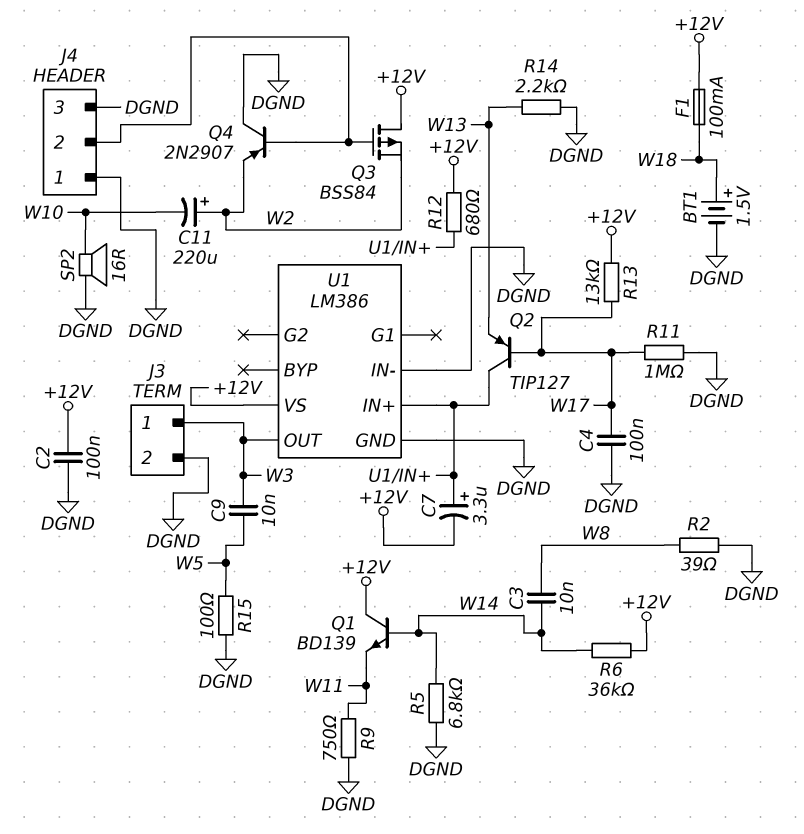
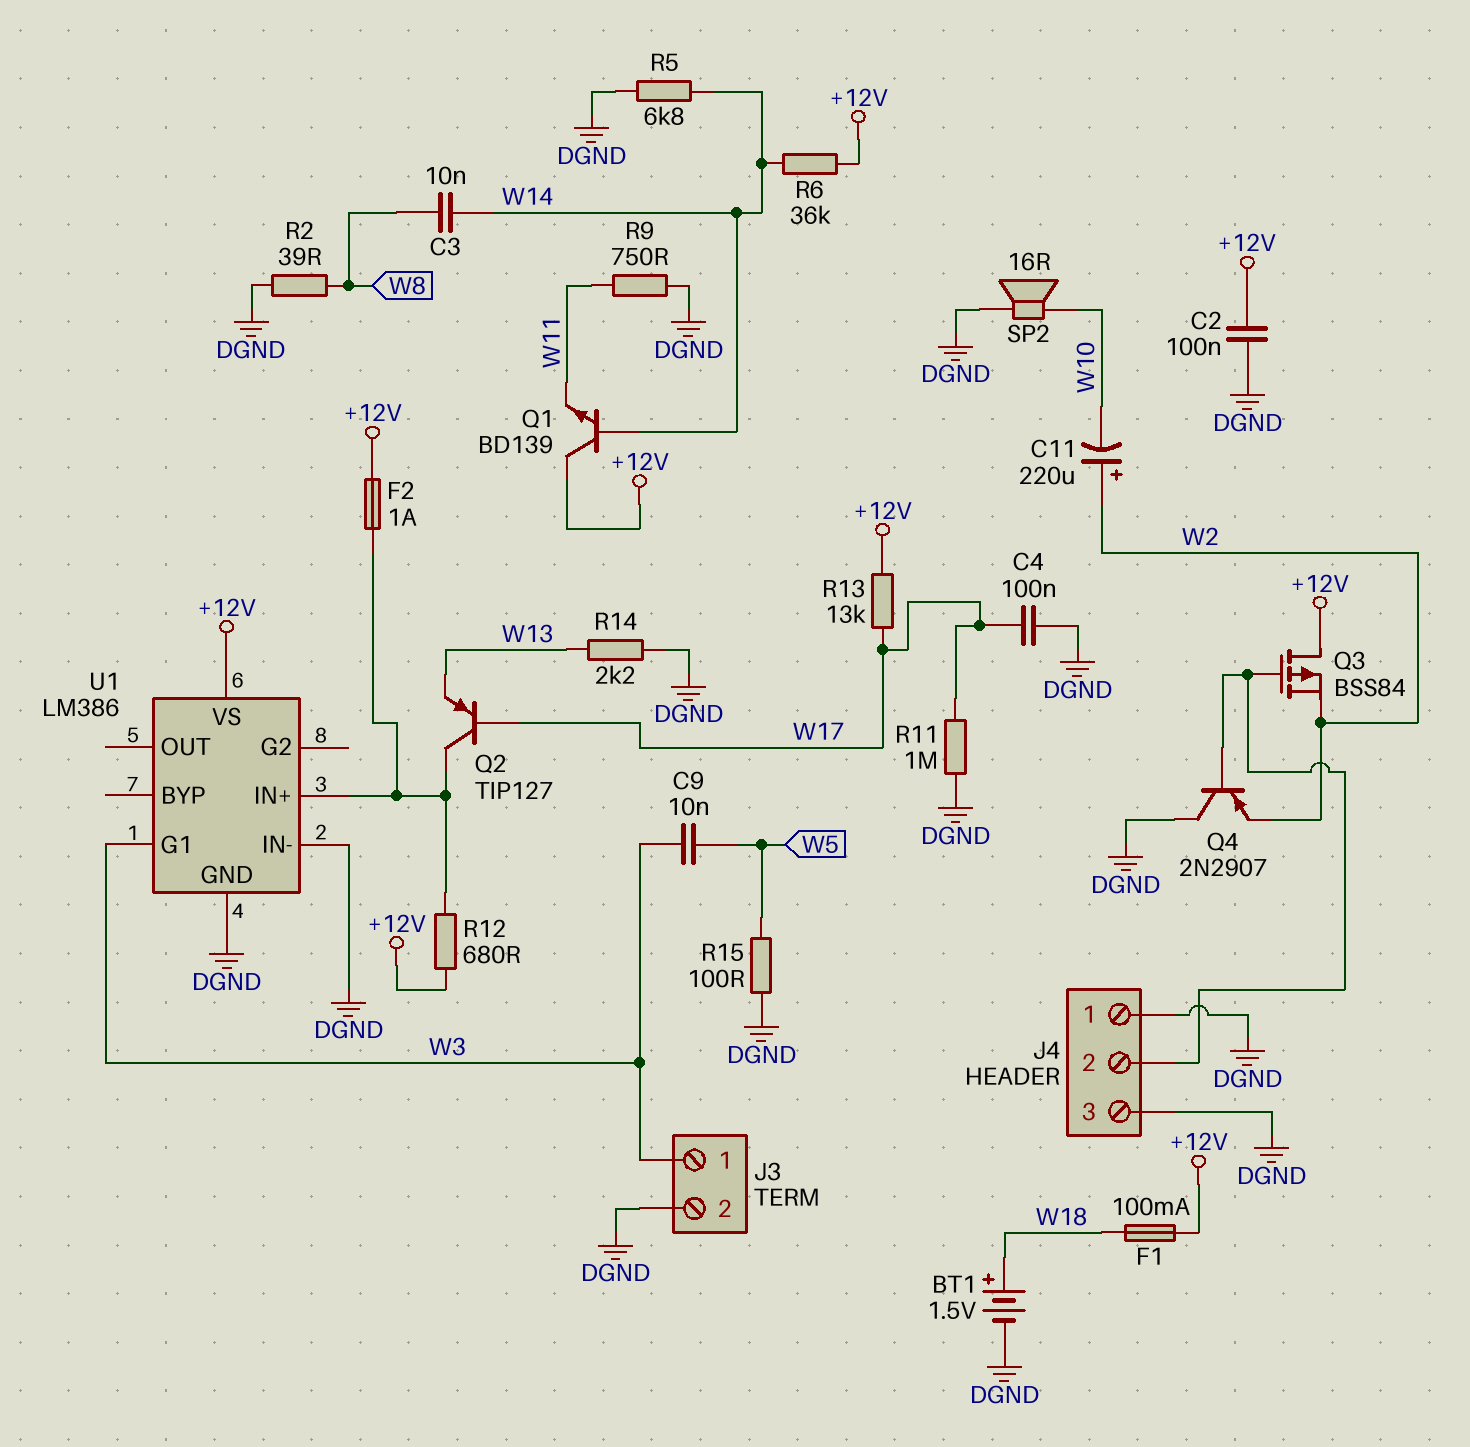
C7: 3.3uF (plus U1/IN+, minus +12V) -> none
F2: none -> 1A (+12V, U1/IN+)
U1 pin G1: none -> W3
U1 pin OUT: W3 -> none

